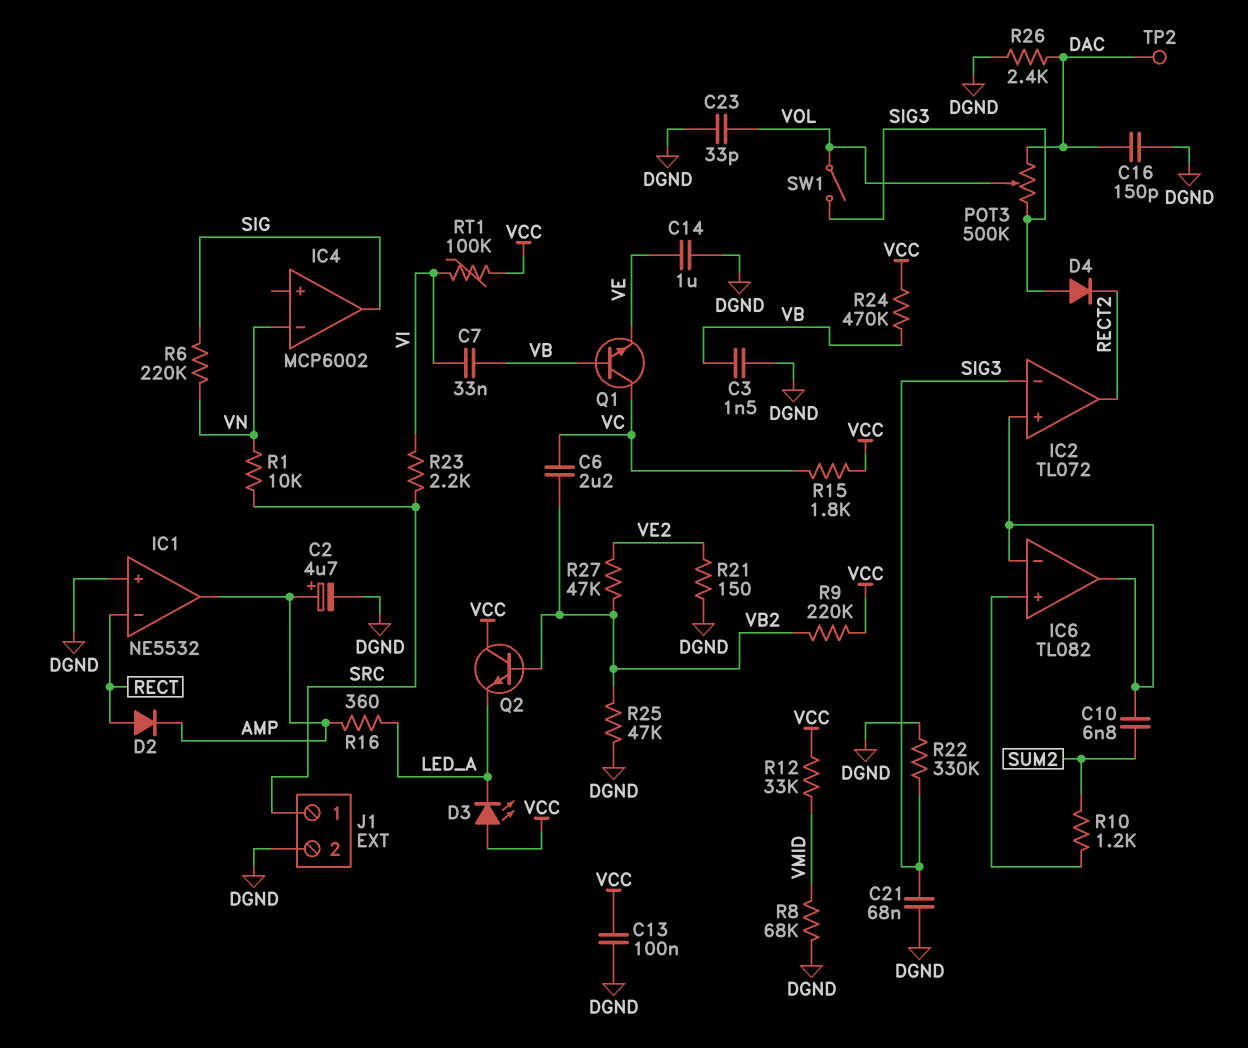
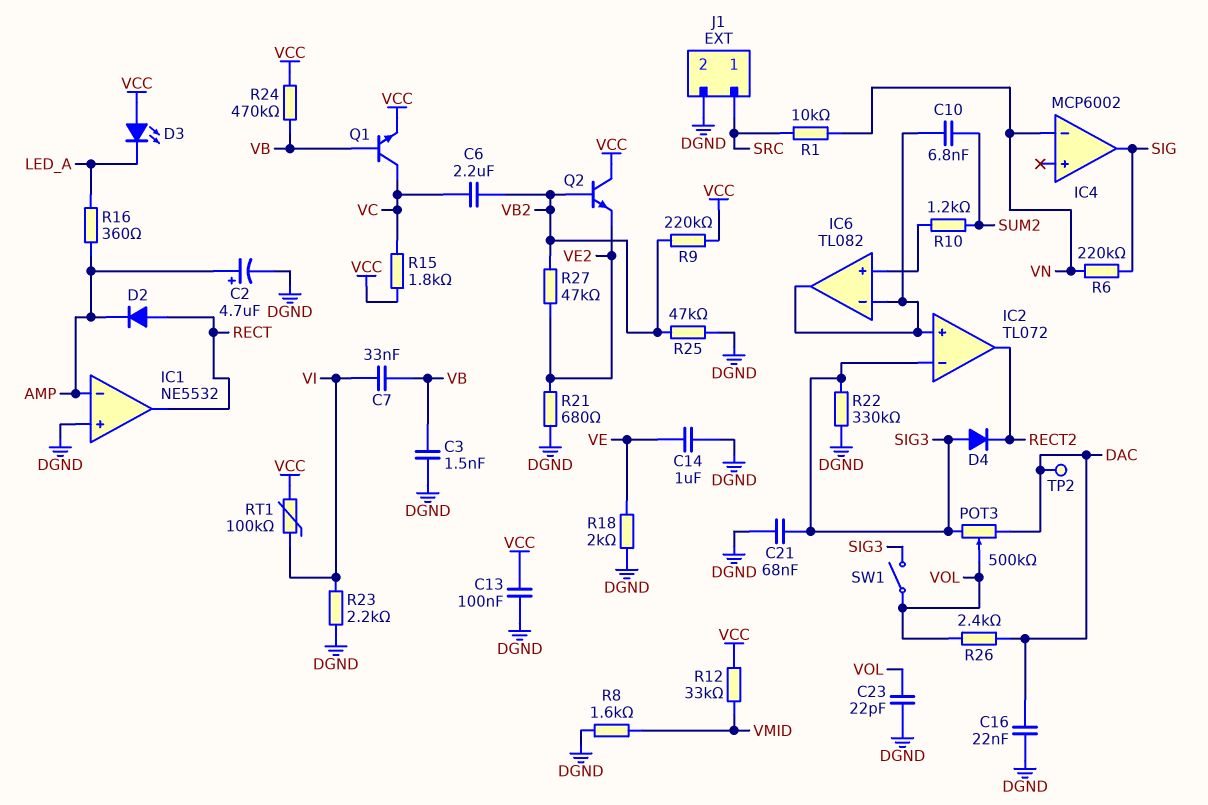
C16: 150pF (DAC, DGND) -> 22nF (DAC, DGND)
C23: 33pF (DGND, VOL) -> 22pF (DGND, VOL)
IC1 pin in-: RECT -> AMP
IC1 pin out: AMP -> RECT
Q1: NPN (B VB, C VC, E VE) -> NPN (B VB, C VC, E VCC)
Q2: NPN (B VB2, C VCC, E LED_A) -> NPN (B VB2, C VCC, E VE2)
R8: 68k (DGND, VMID) -> 1.6k (DGND, VMID)
R18: none -> 2k (DGND, VE)
R21: 150 (DGND, VE2) -> 680 (DGND, VE2)
R23: 2.2k (SRC, VI) -> 2.2k (DGND, VI)
R26: 2.4k (DAC, DGND) -> 2.4k (DAC, VOL)

